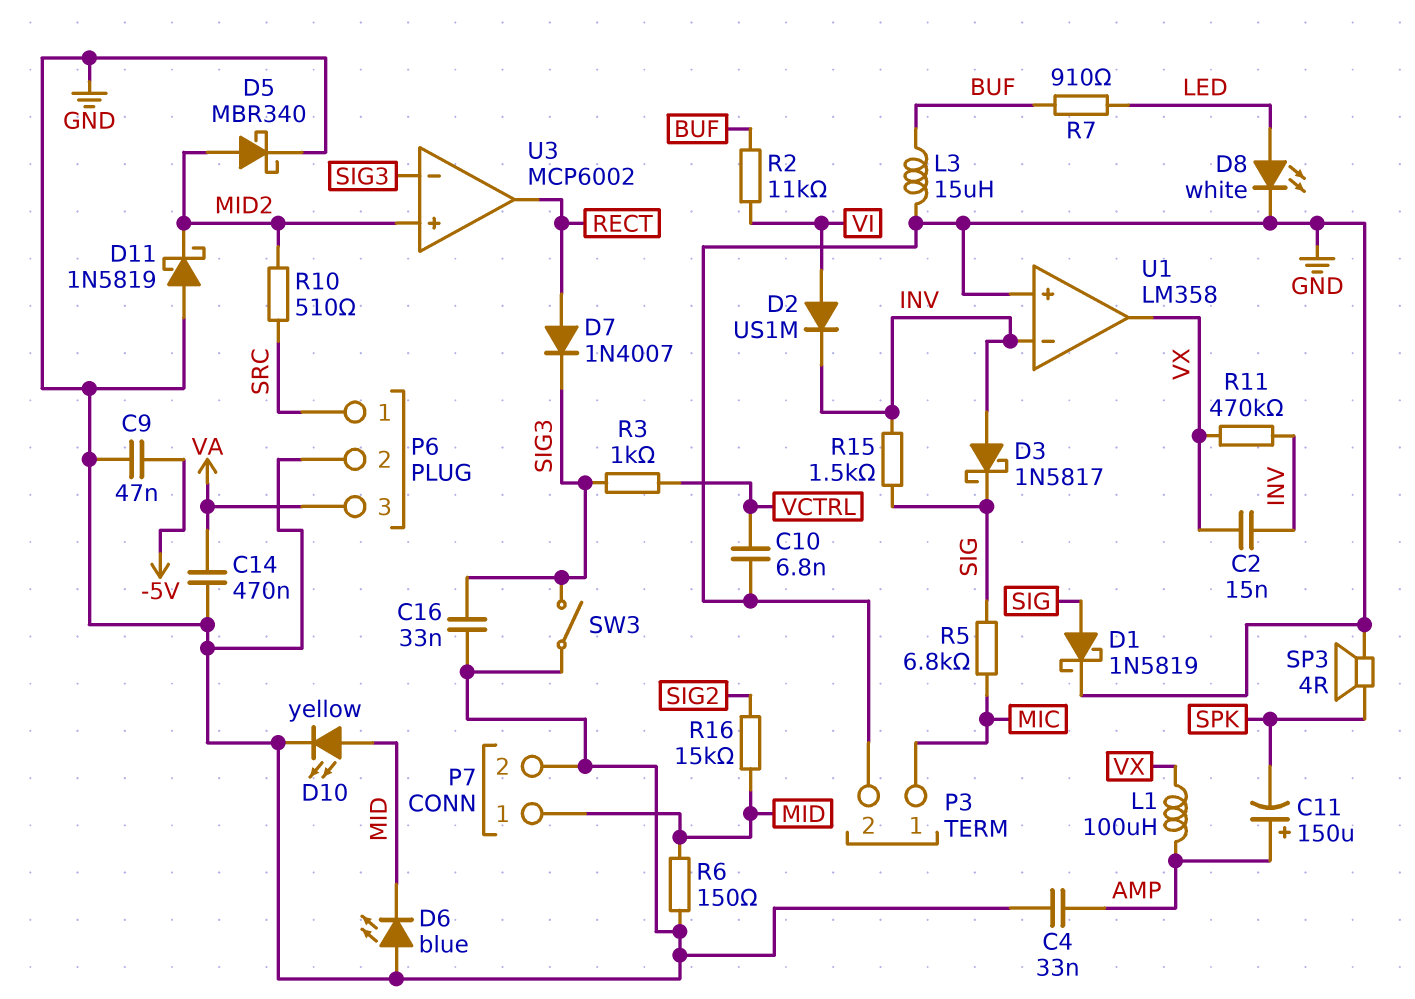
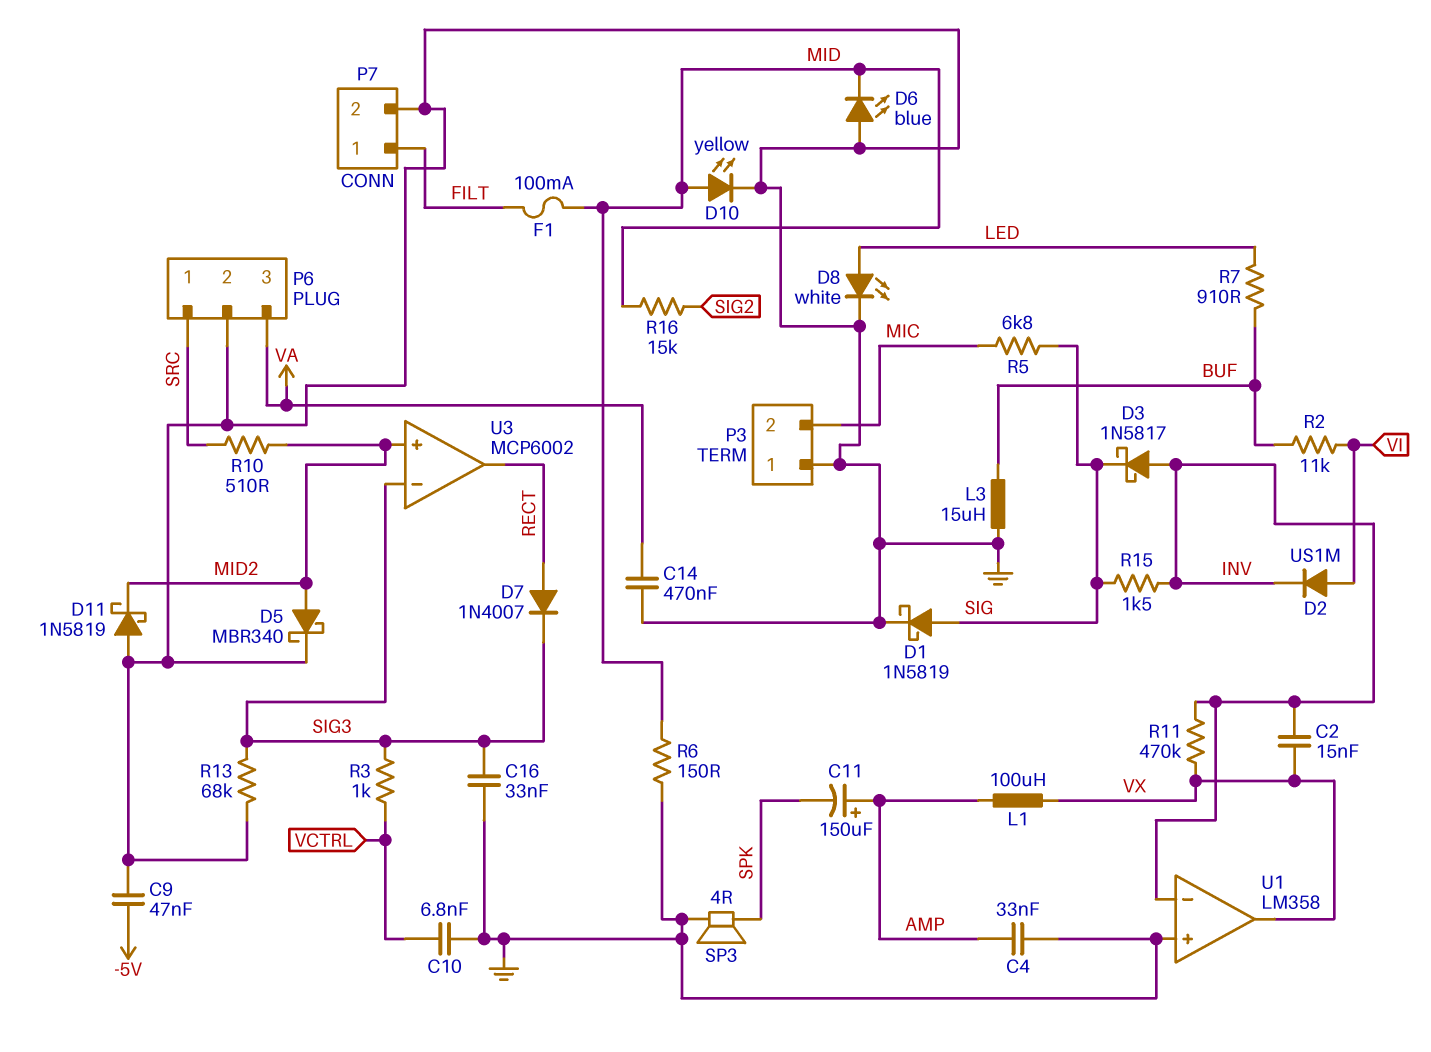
F1: none -> 100mA (FILT, MID)
P3 pin 1: MIC -> GND
P3 pin 2: GND -> MIC
P7 pin 1: MID -> FILT
R13: none -> 68k (GND, SIG3)
SW3: switch (GND, SIG3) -> none

